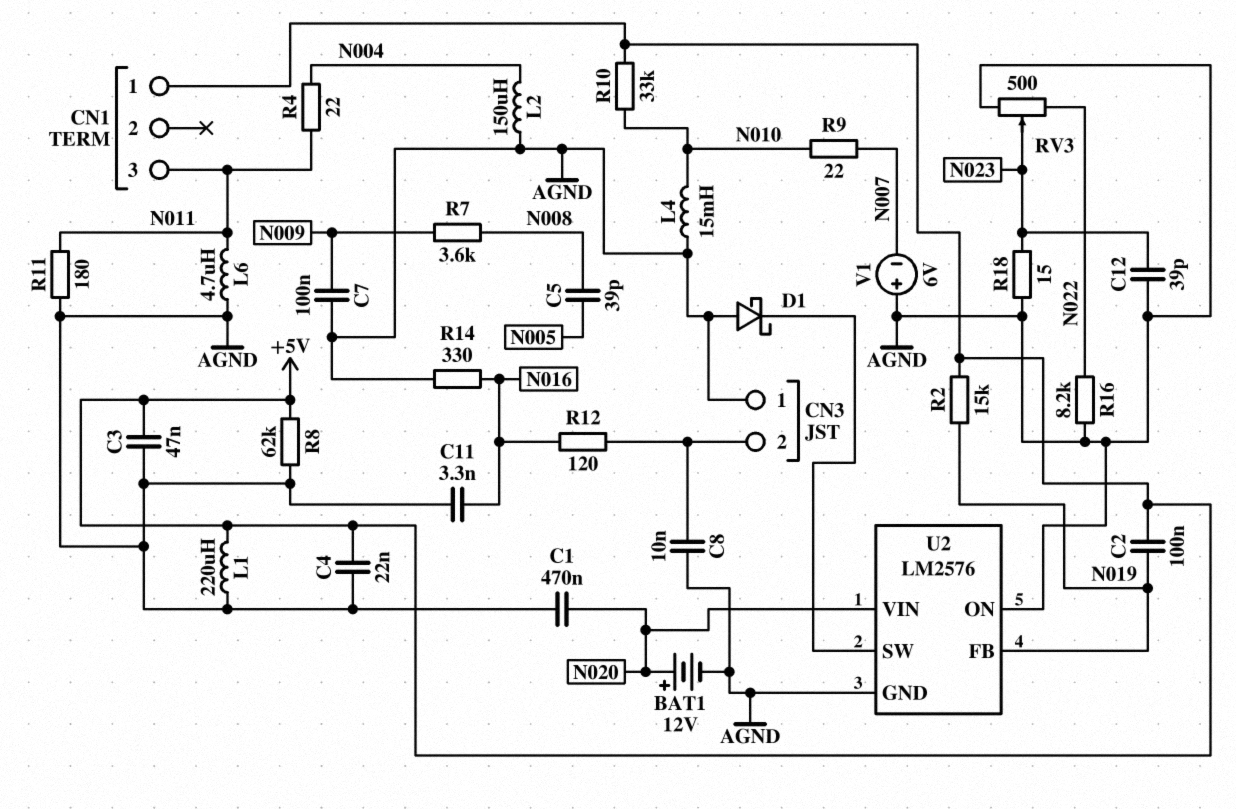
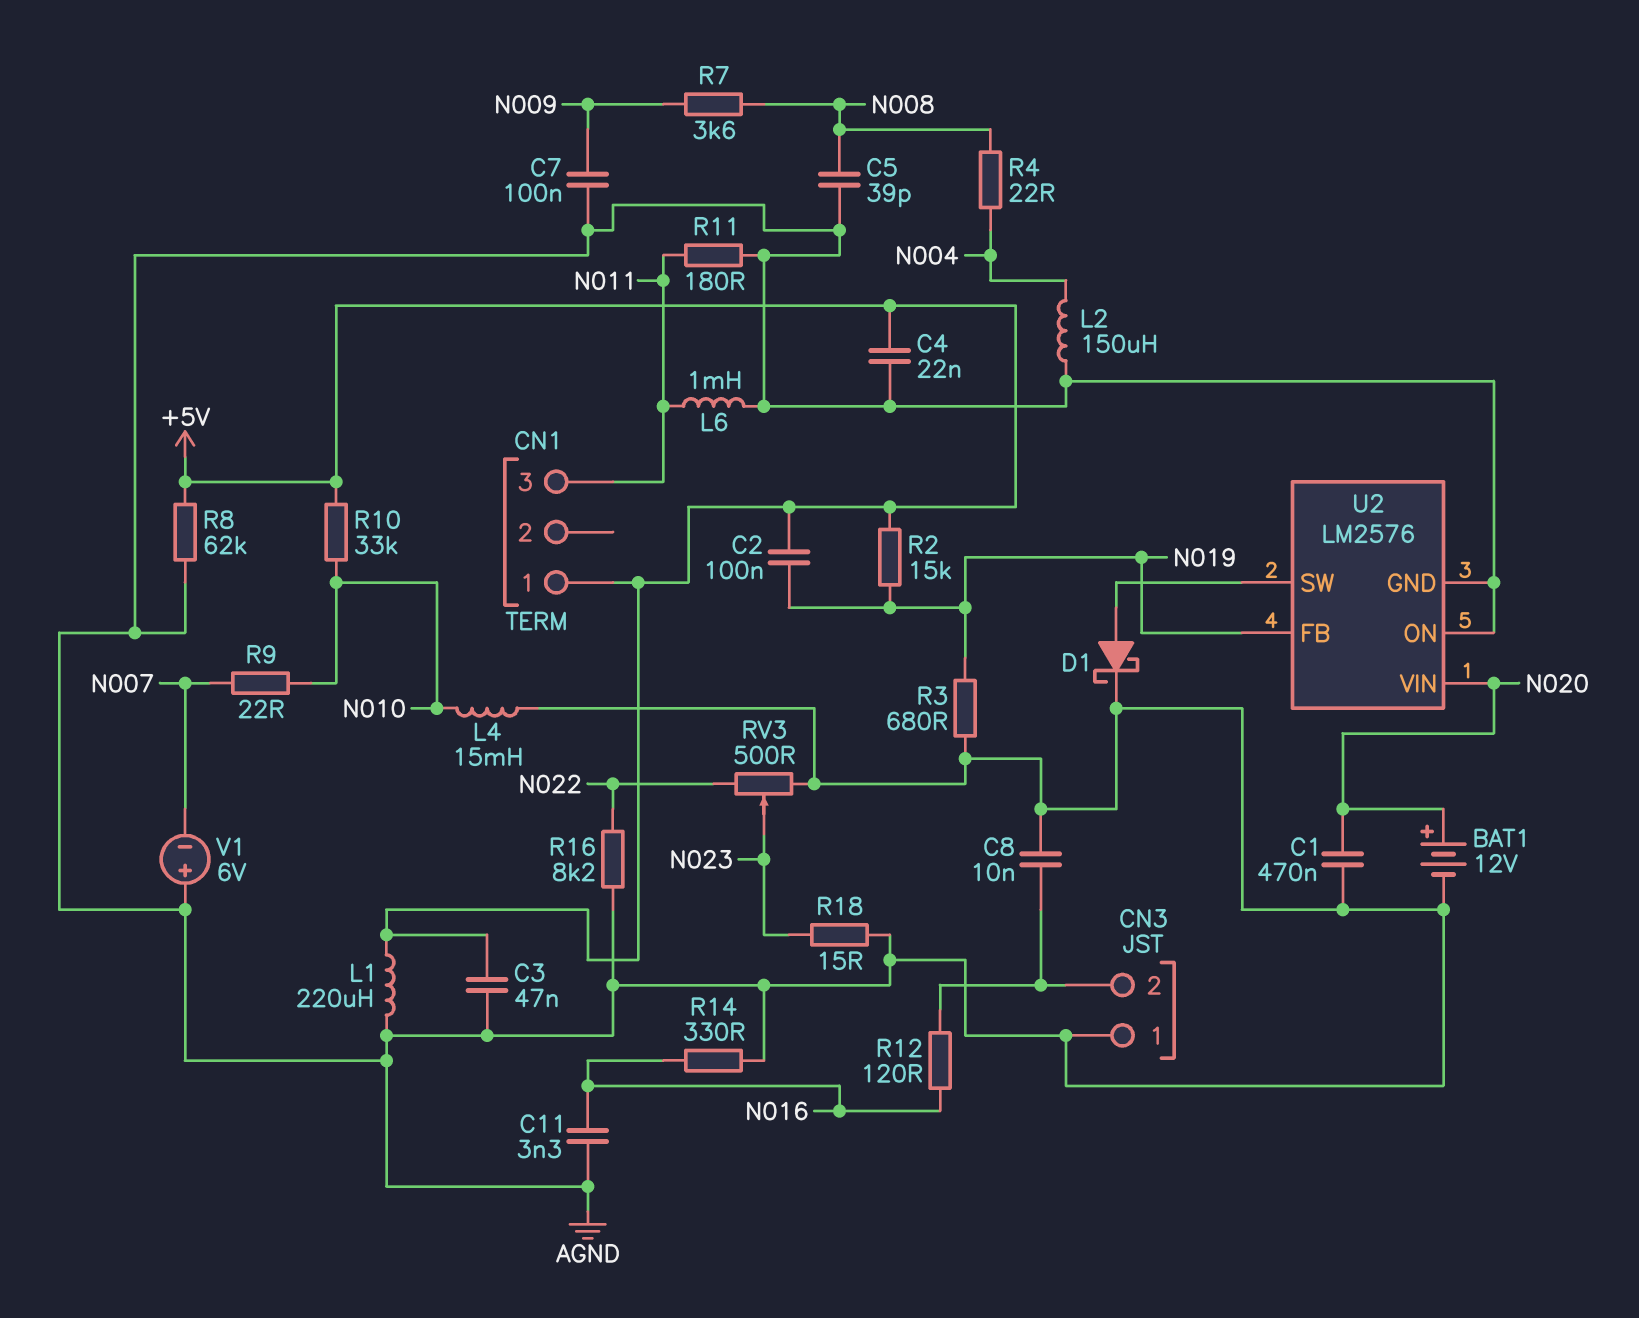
C5: 39pF (N005, N008) -> 39pF (AGND, N008)
C12: 39pF (AGND, N023) -> none
D1: schottky (A AGND, K U2/SW) -> schottky (A U2/SW, K AGND)
L6: 4.7uH (AGND, N011) -> 1mH (AGND, N011)
R3: none -> 680 (AGND, N019)
R4: 22 (N004, N011) -> 22 (N004, N008)

